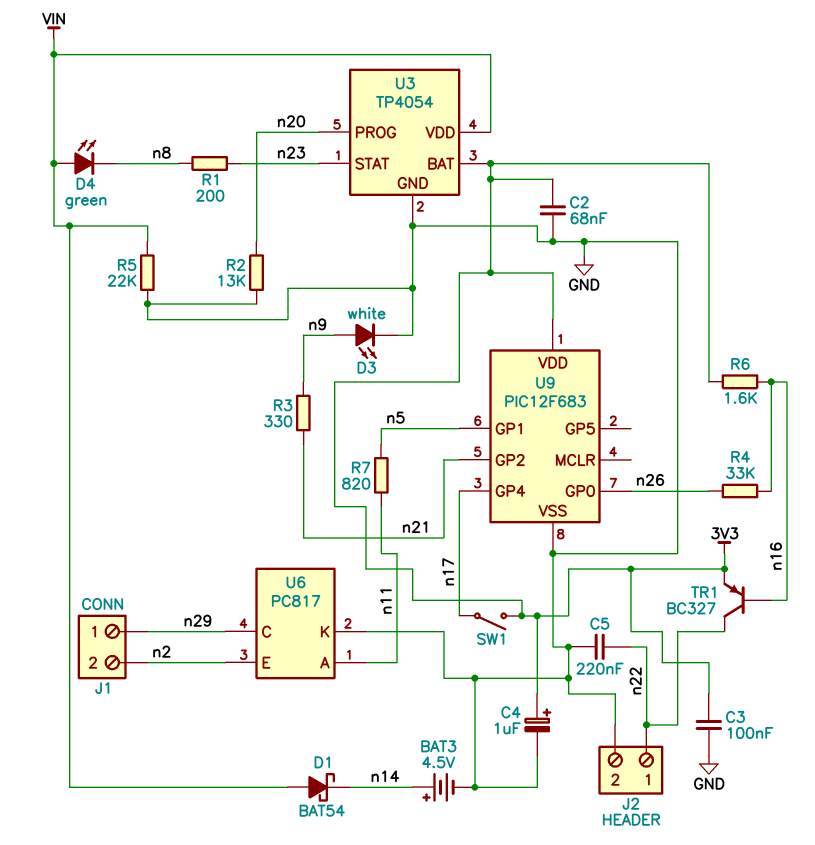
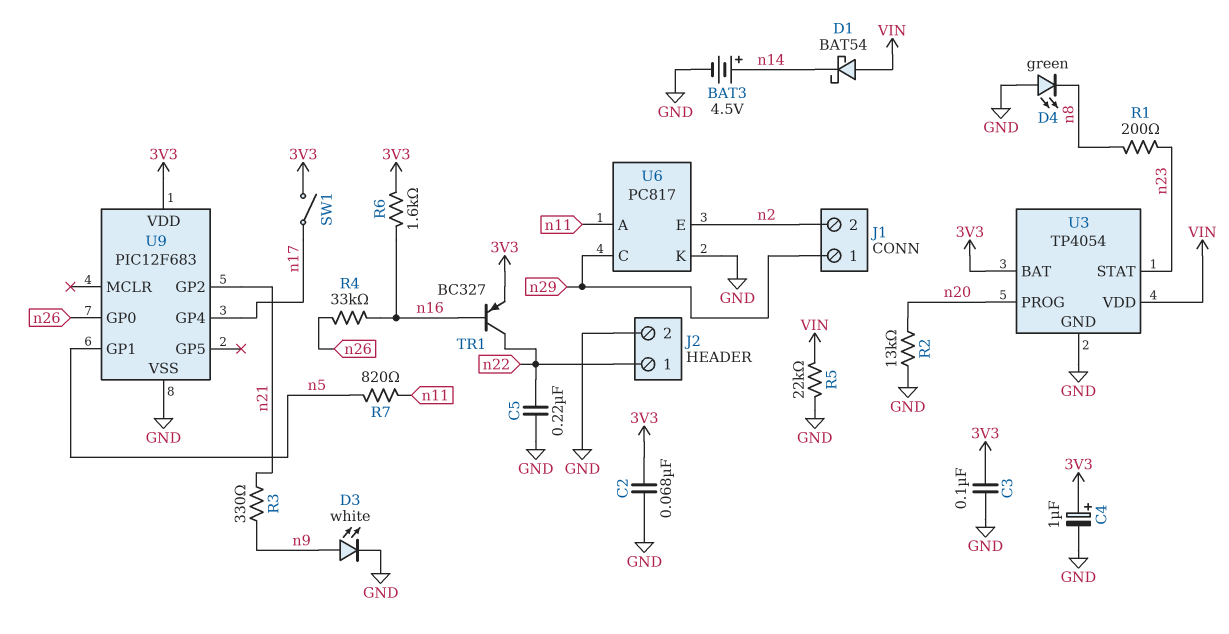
D4: LED green (A VIN, K n8) -> LED green (A GND, K n8)

